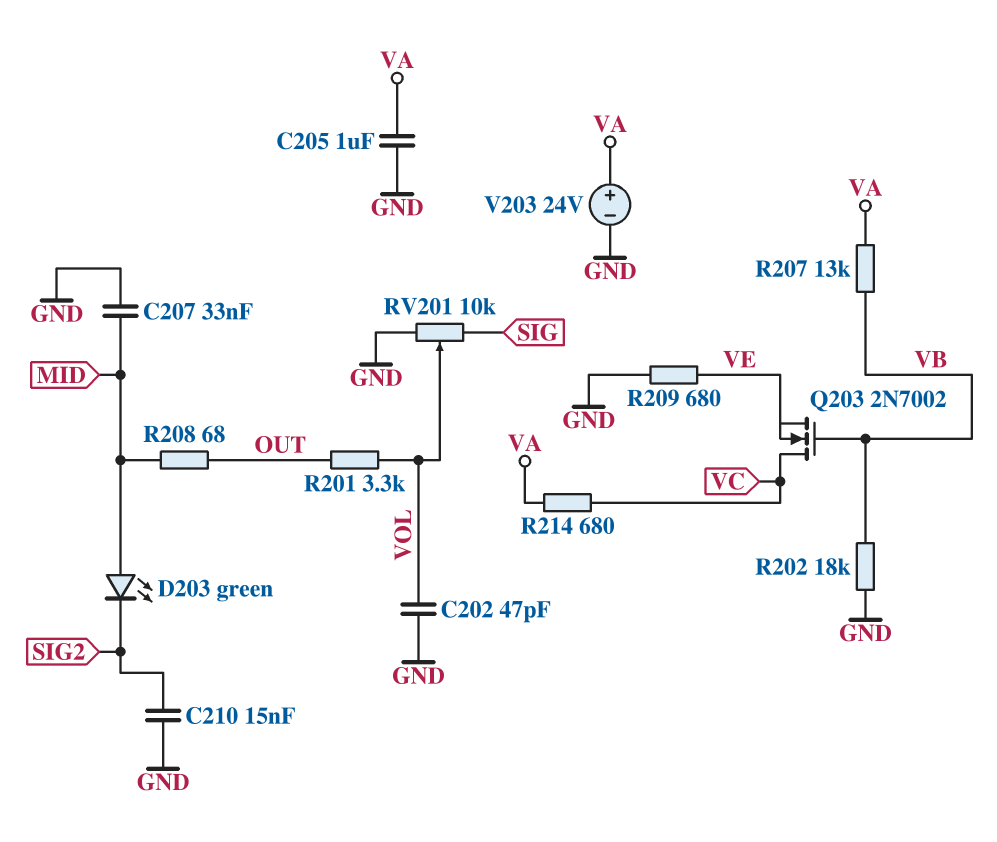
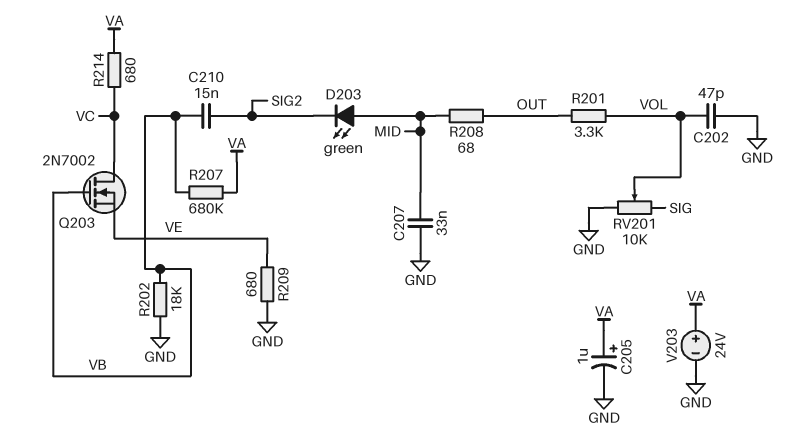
C205: 1uF (GND, VA) -> 1uF (plus VA, minus GND)
C210: 15nF (GND, SIG2) -> 15nF (SIG2, VB)
R207: 13k (VA, VB) -> 680k (VA, VB)

